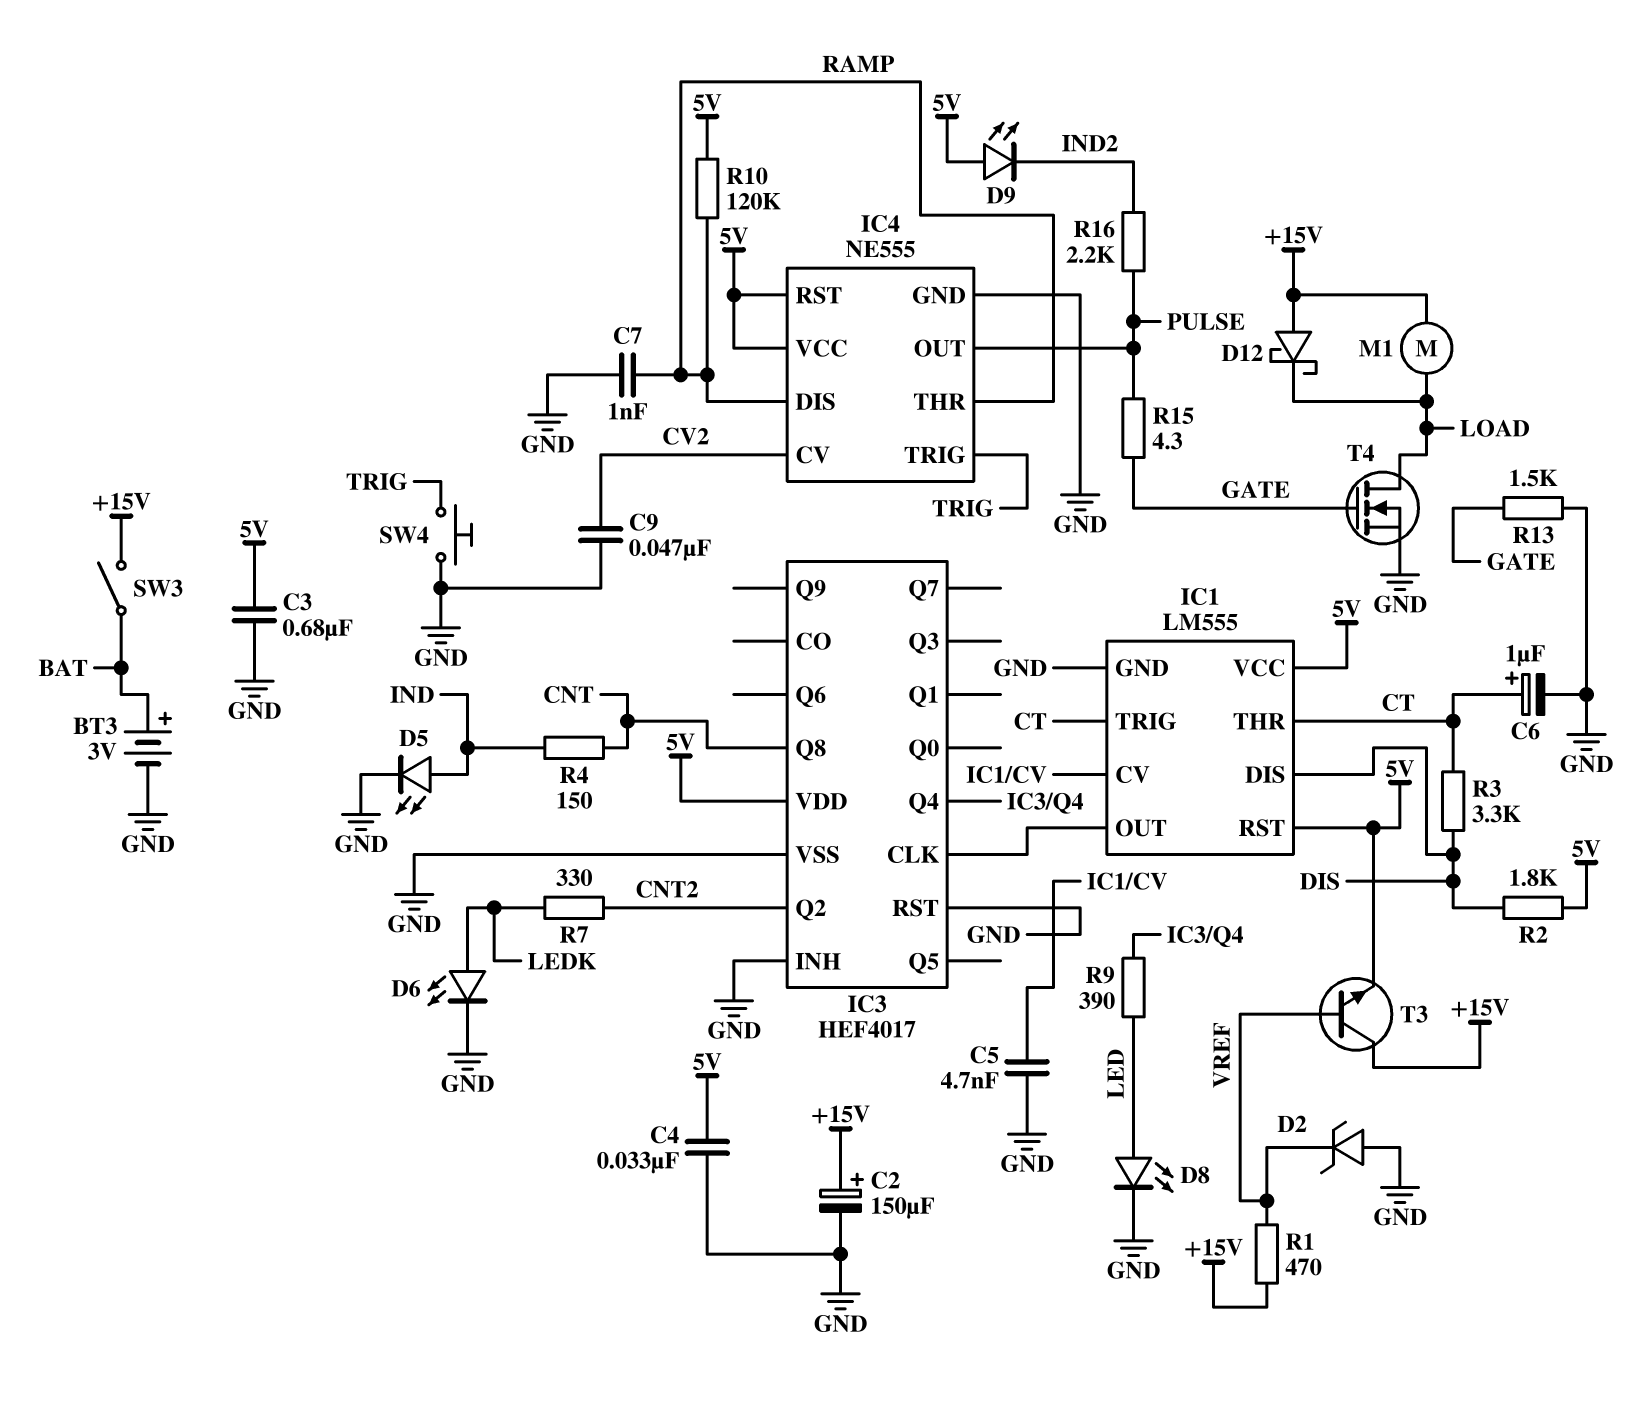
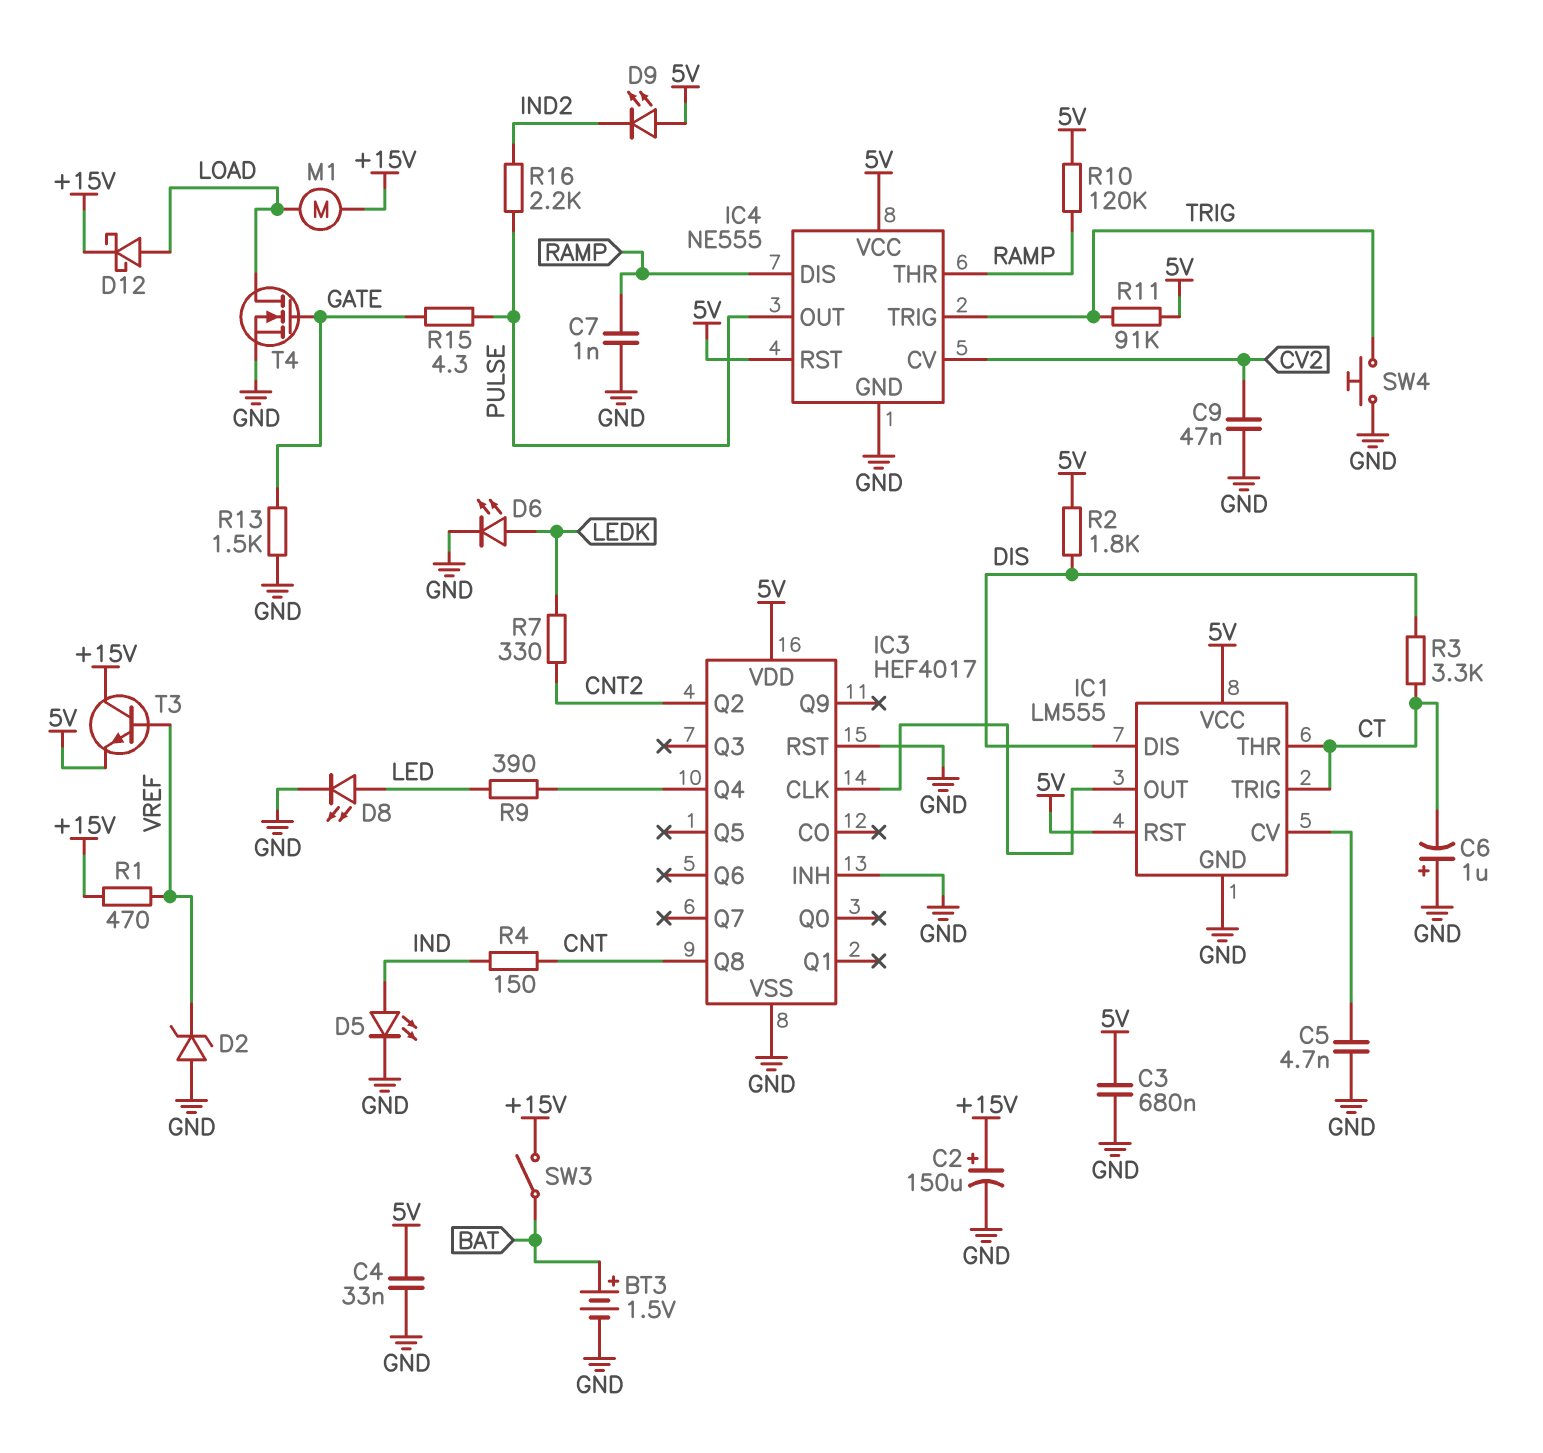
BT3: 3V (plus BAT, minus GND) -> 1.5V (plus BAT, minus GND)
C6: 1uF (plus CT, minus GND) -> 1uF (plus GND, minus CT)
D12: schottky (A +15V, K LOAD) -> schottky (A LOAD, K +15V)
R11: none -> 91k (5V, TRIG)

